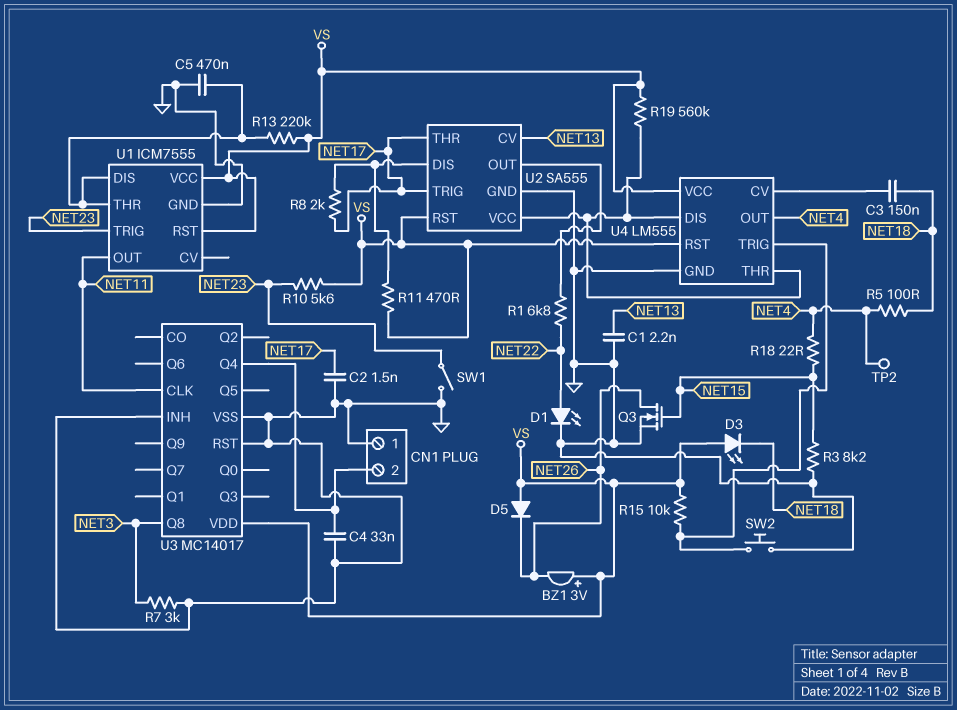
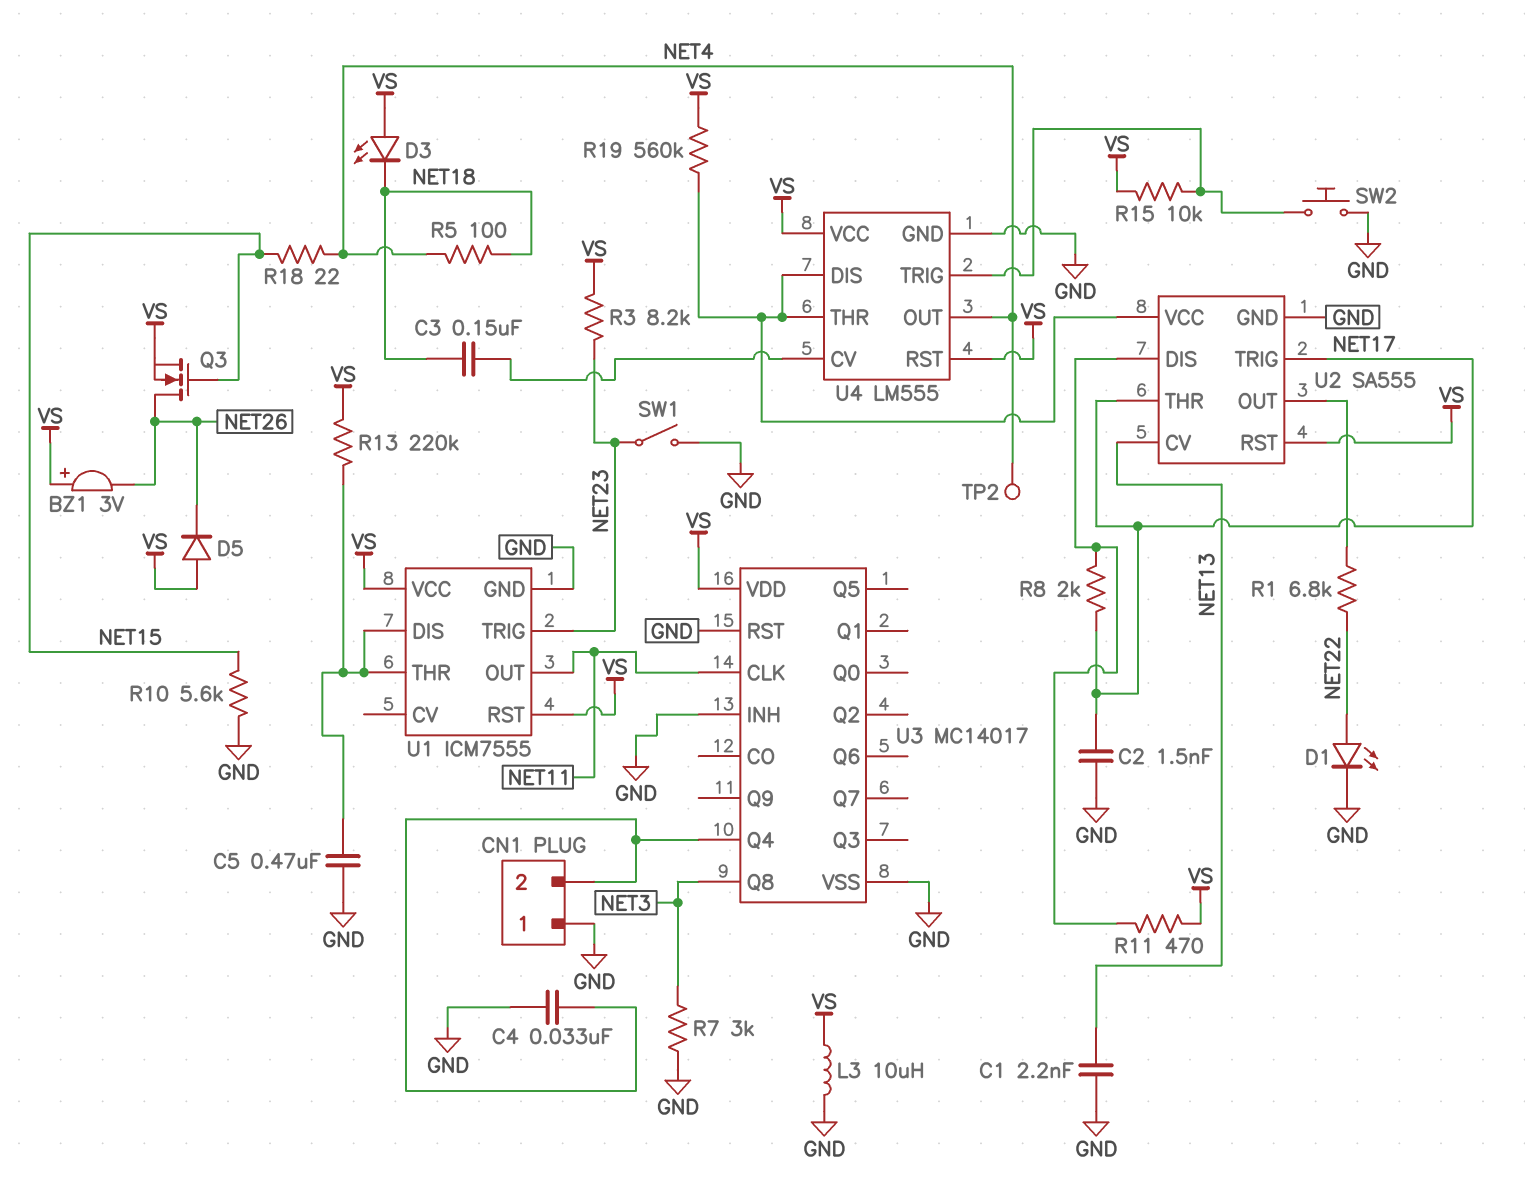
L3: none -> 10uH (GND, VS)
Q3: NMOS (G NET15, D NET26, S GND) -> NMOS (G NET15, D NET26, S VS)
R3: 8.2k (GND, NET15) -> 8.2k (NET23, VS)
R10: 5.6k (NET23, VS) -> 5.6k (GND, NET15)

